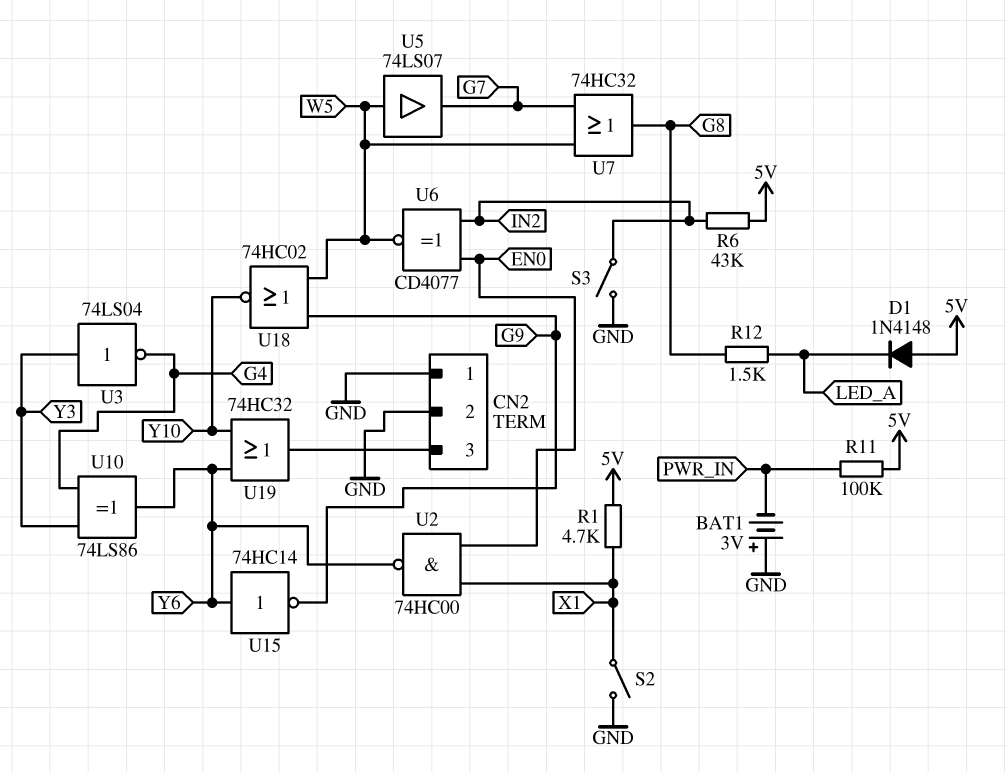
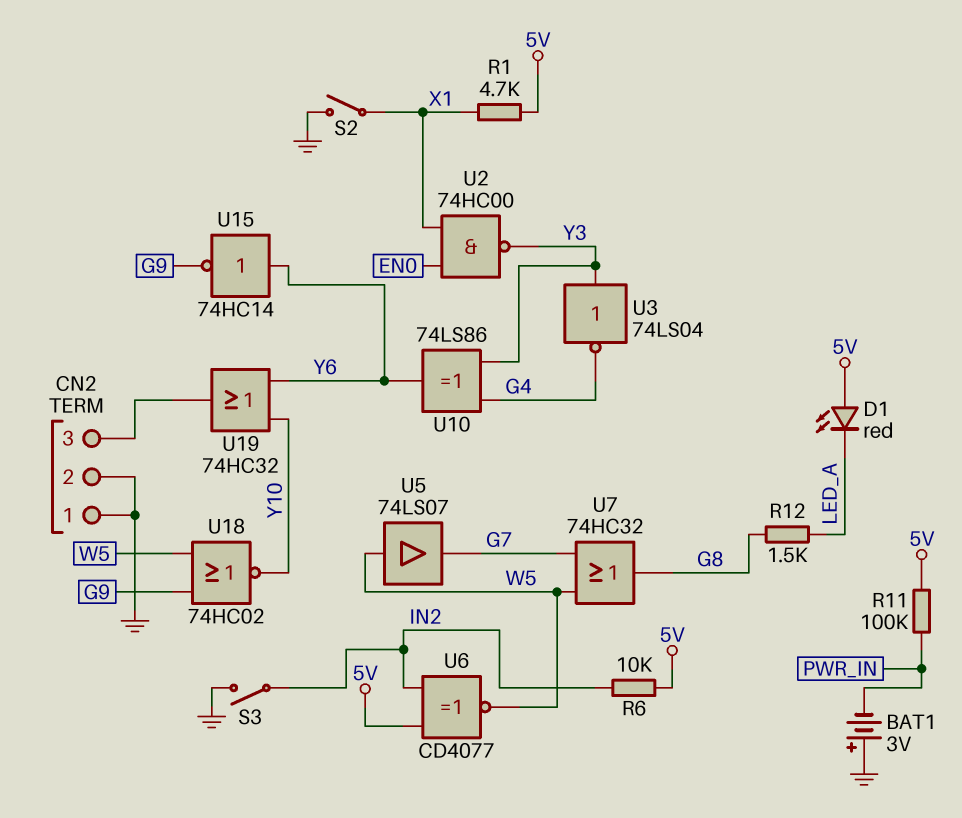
D1: diode 1N4148 (A 5V, K LED_A) -> LED red (A 5V, K LED_A)
R6: 43k (5V, IN2) -> 10k (5V, IN2)
U2: NAND 74HC00 (in EN0, in X1, out Y6) -> NAND 74HC00 (in EN0, in X1, out Y3)
U6: XNOR CD4077 (in EN0, in IN2, out W5) -> XNOR CD4077 (in 5V, in IN2, out W5)

